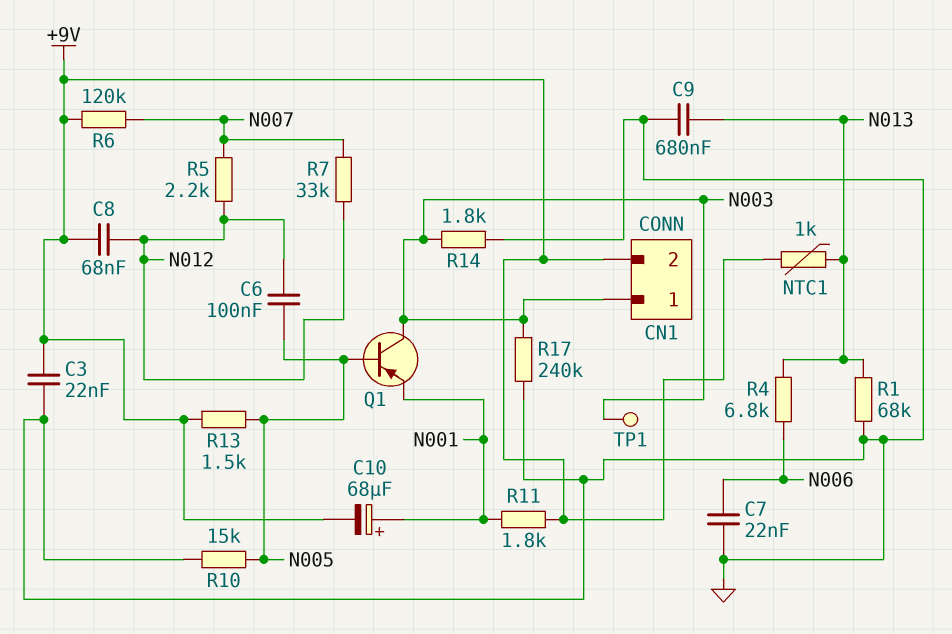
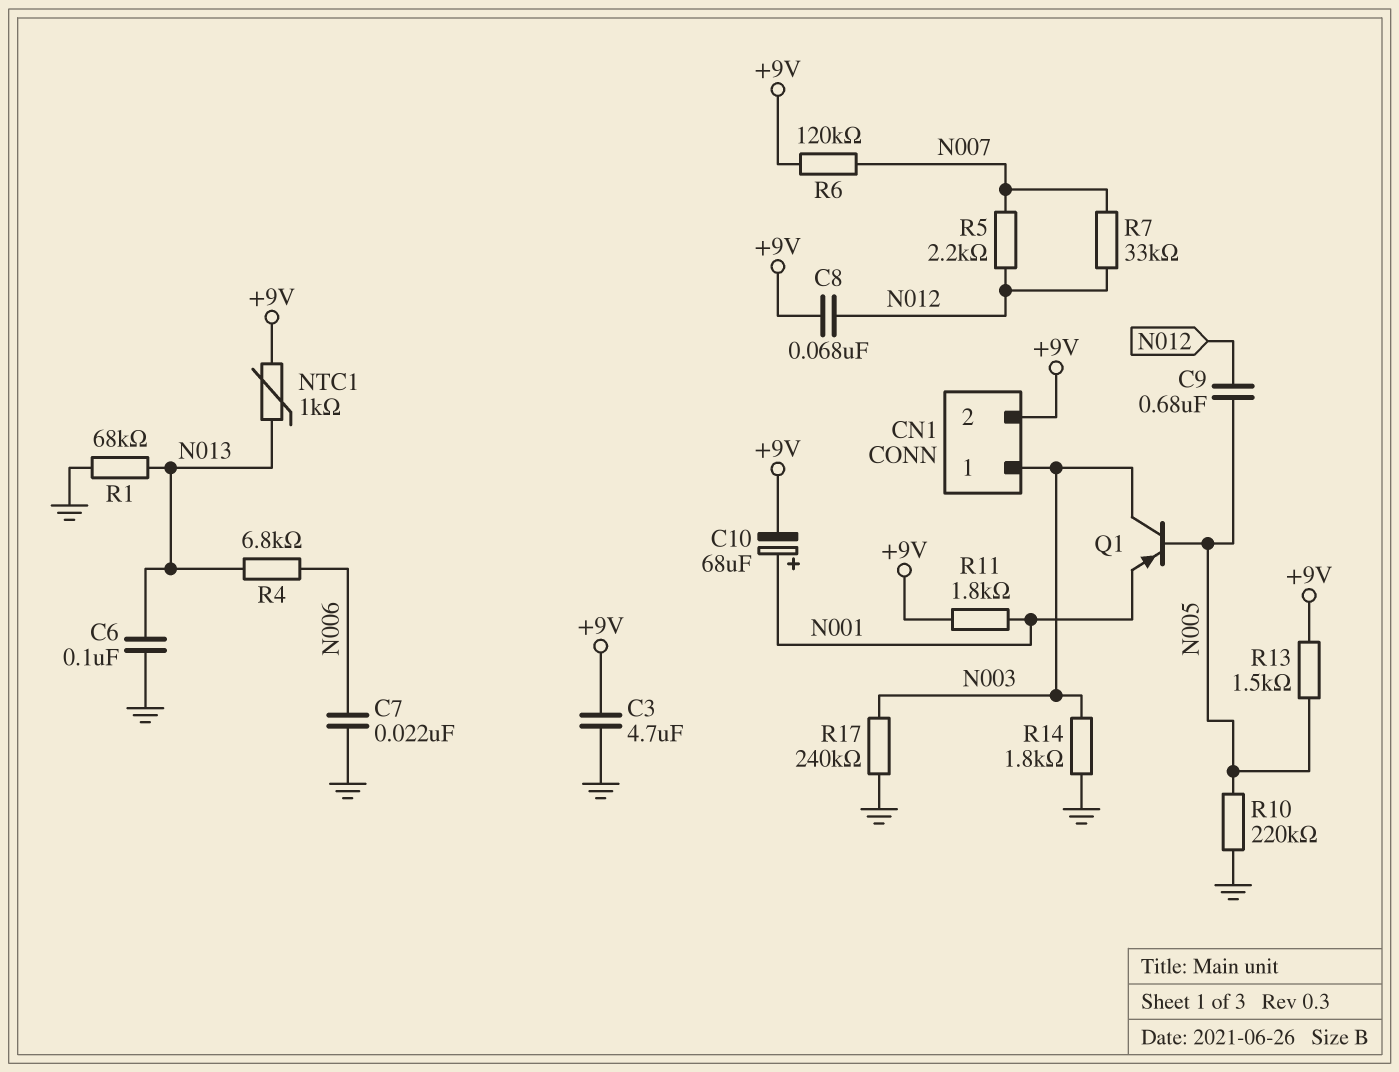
C3: 22nF (+9V, GND) -> 4.7uF (+9V, GND)
C6: 100nF (N005, N012) -> 100nF (GND, N013)
C9: 680nF (GND, N013) -> 680nF (N005, N012)
R10: 15k (GND, N005) -> 220k (GND, N005)
TP1: test point (N003) -> none

